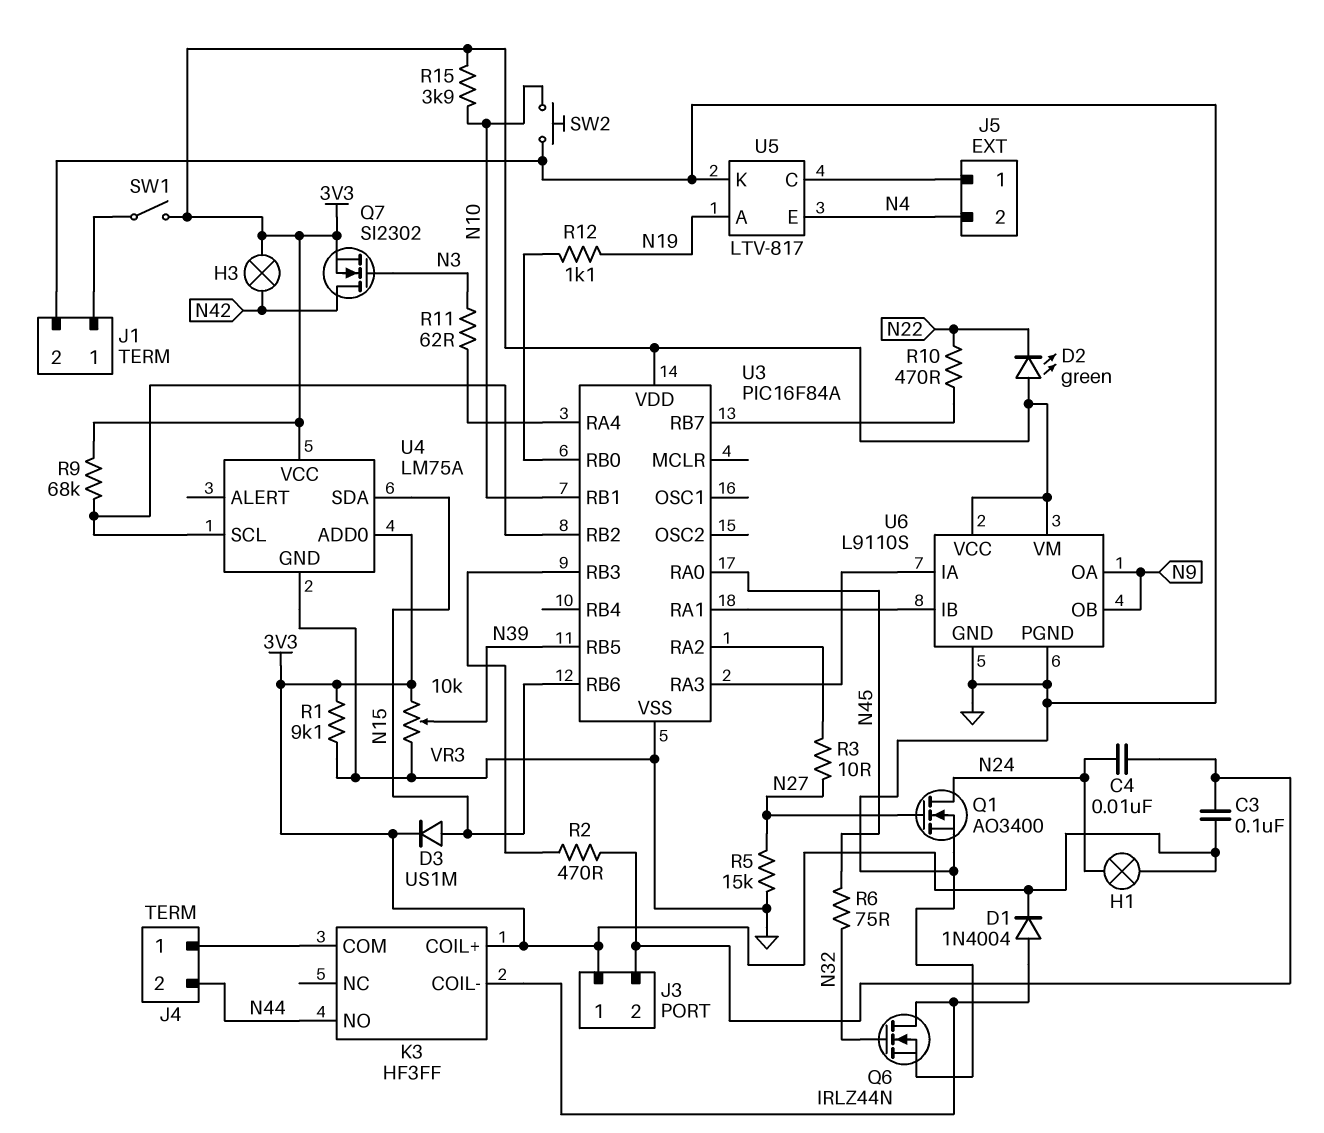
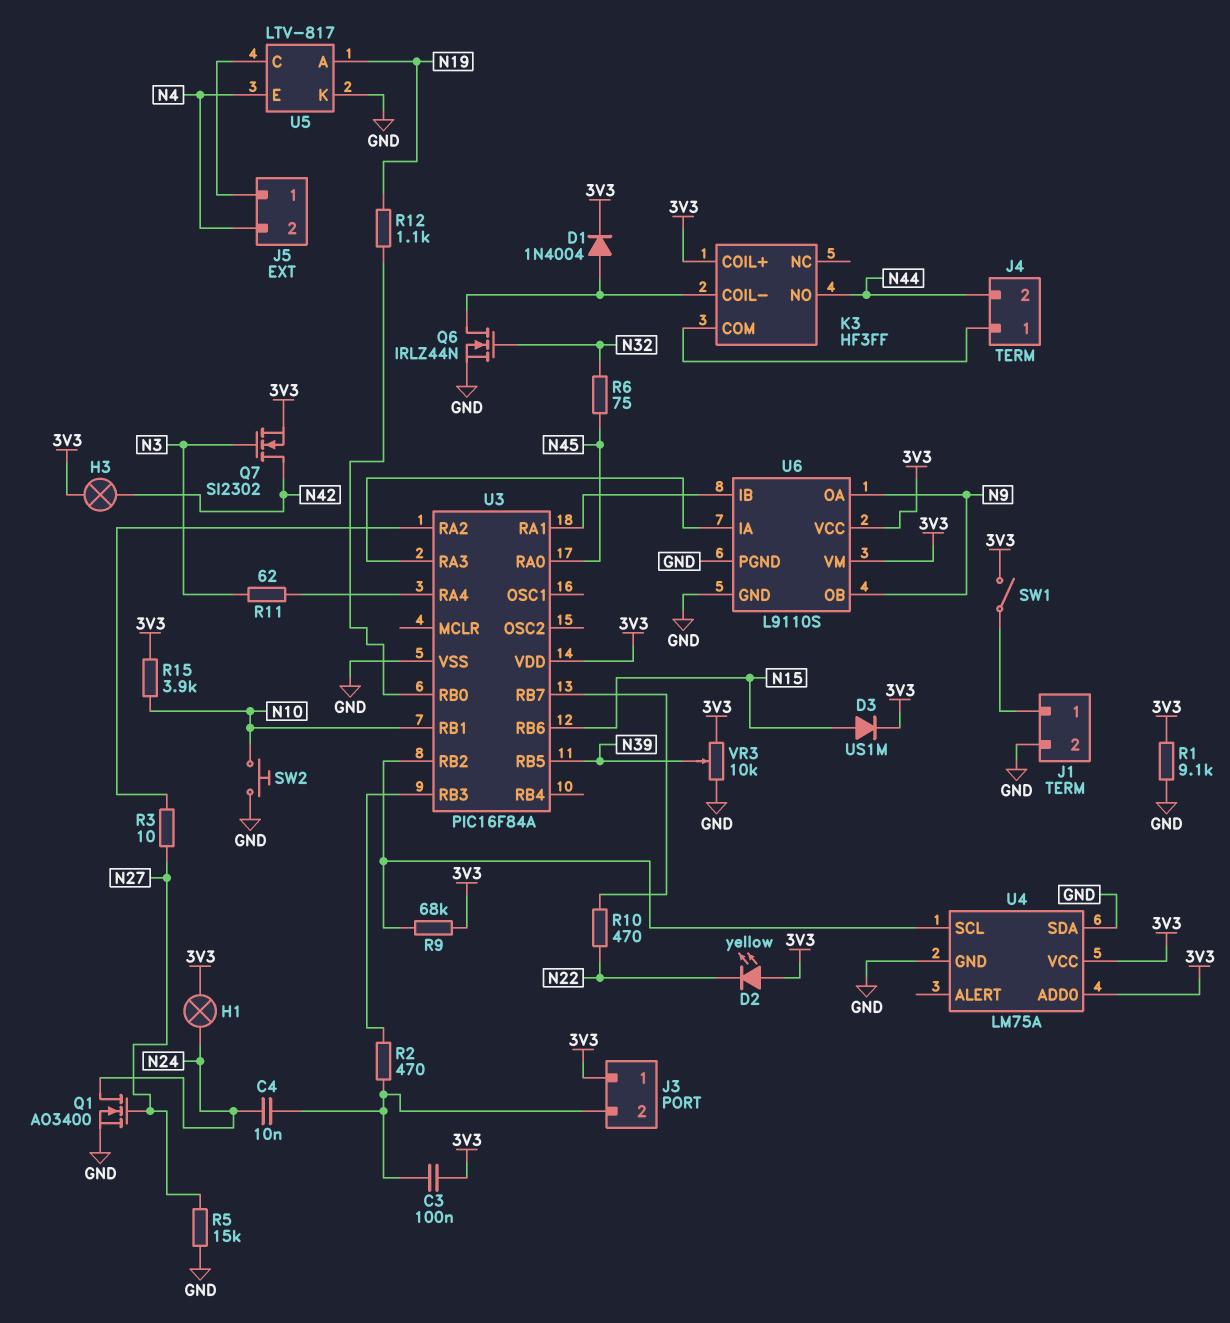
D2: LED green (A 3V3, K N22) -> LED yellow (A 3V3, K N22)
U4 pin SDA: N15 -> GND

